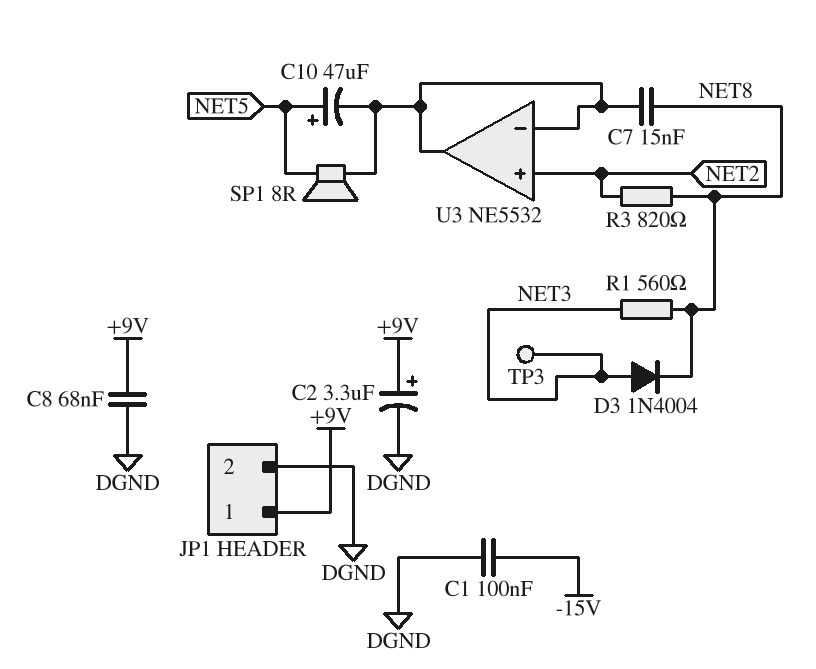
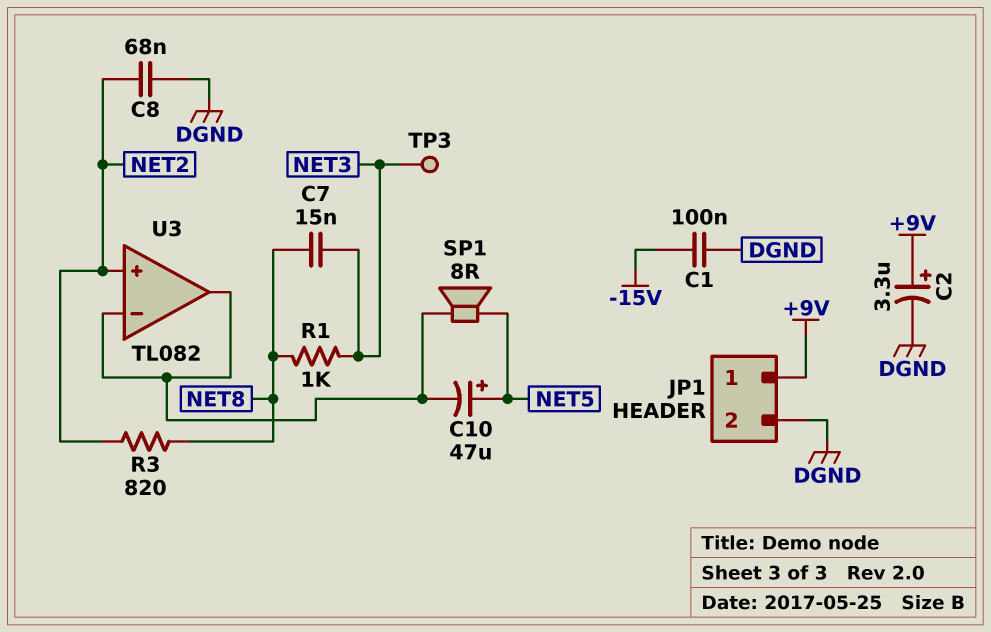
C7: 15nF (NET8, U3/in-) -> 15nF (NET3, NET8)
C8: 68nF (+9V, DGND) -> 68nF (DGND, NET2)
D3: diode 1N4004 (A NET3, K NET8) -> none
R1: 560 (NET3, NET8) -> 1k (NET3, NET8)
U3: NE5532 -> TL082

